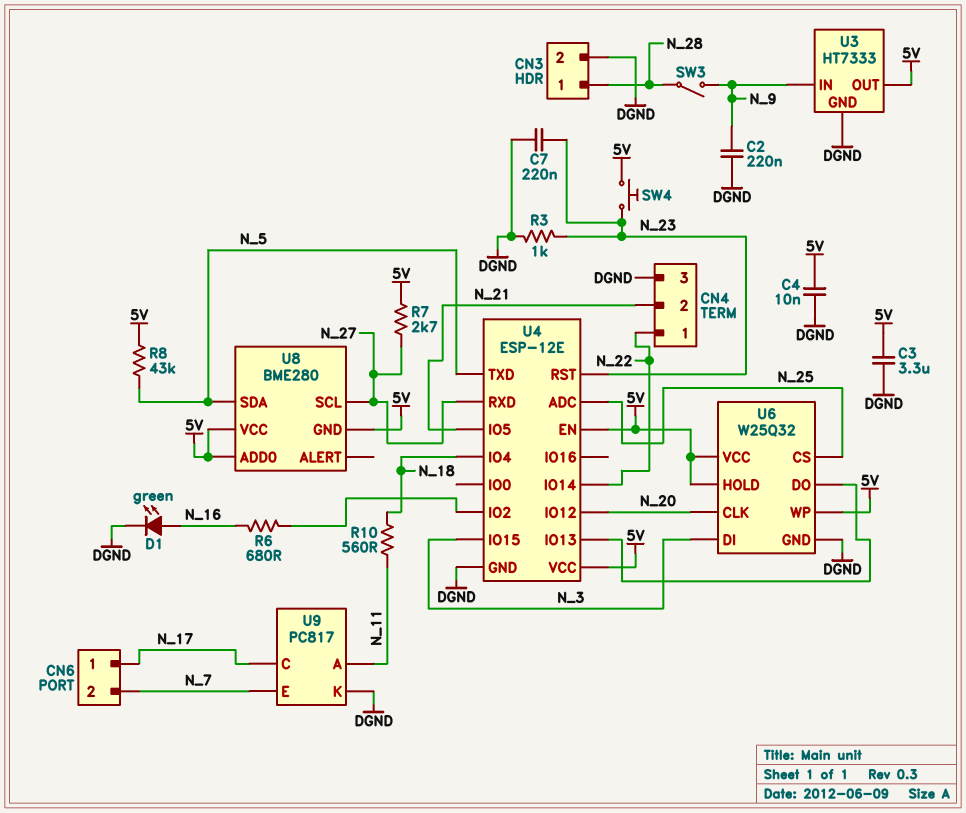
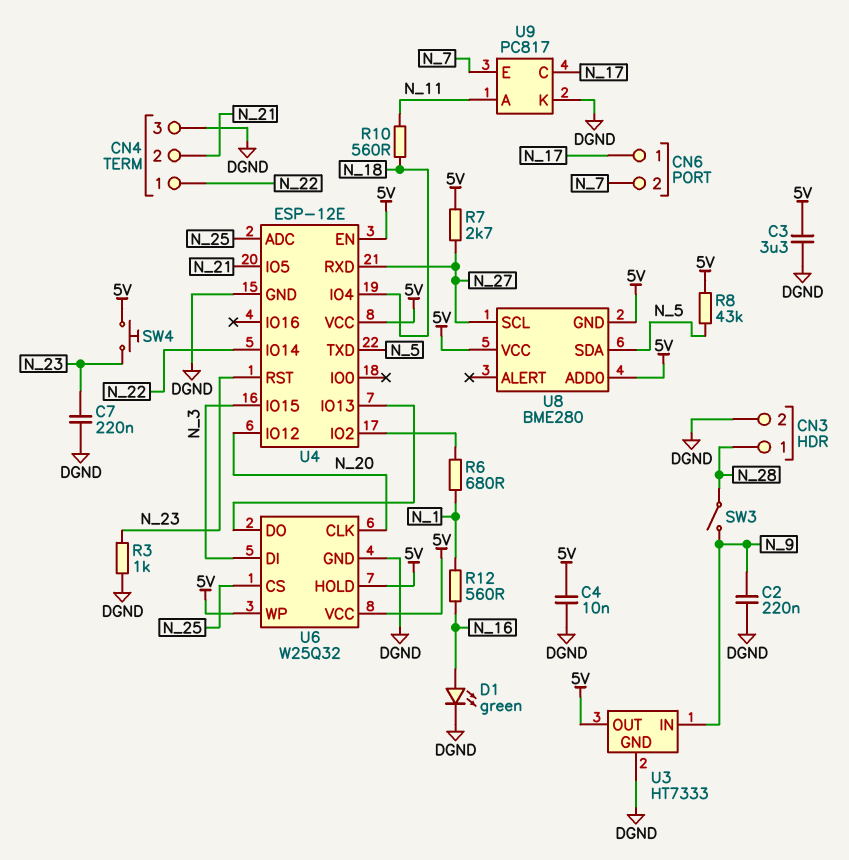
R6: 680 (N_16, U4/IO2) -> 680 (N_1, U4/IO2)
R12: none -> 560 (N_1, N_16)

